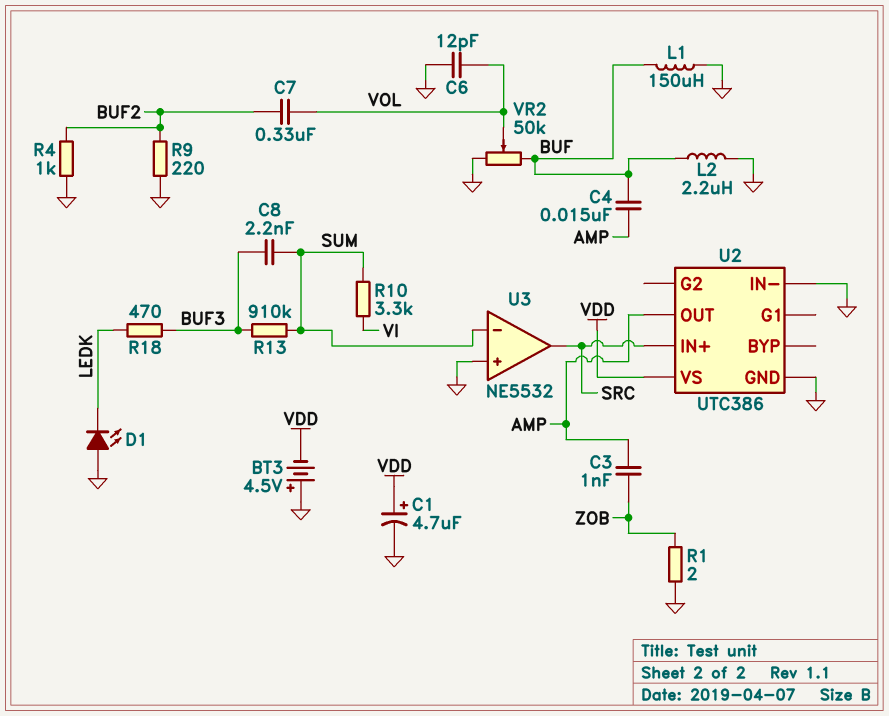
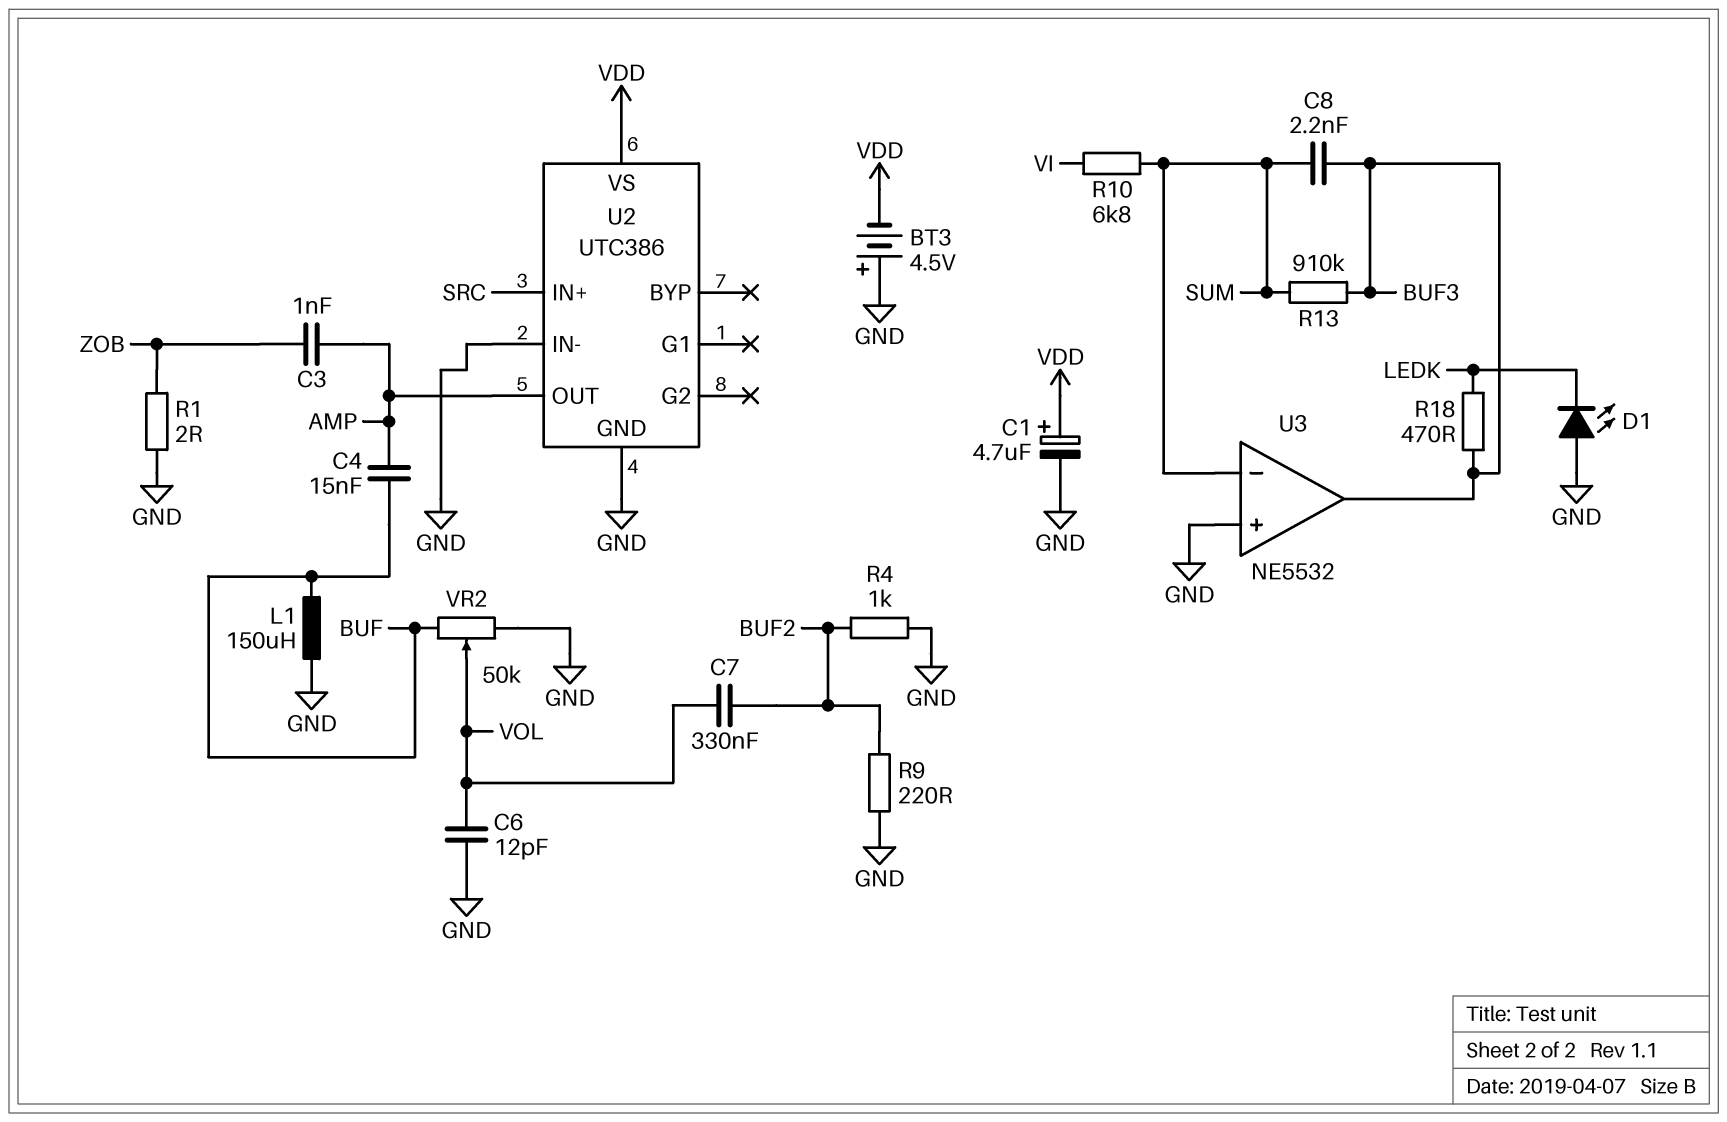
L2: 2.2uH (BUF, GND) -> none
R10: 3.3k (SUM, VI) -> 6.8k (SUM, VI)
U3 pin out: SRC -> BUF3

